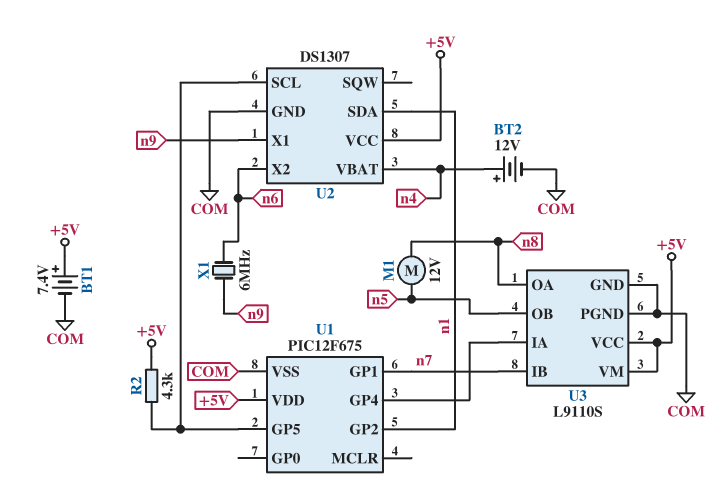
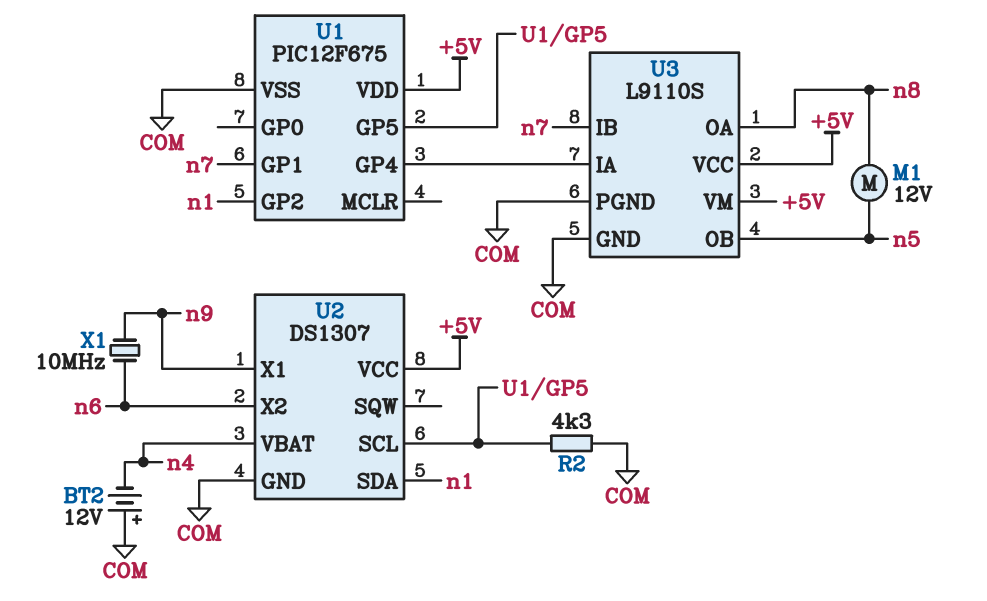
BT1: 7.4V (plus +5V, minus COM) -> none
BT2: 12V (plus n4, minus COM) -> 12V (plus COM, minus n4)
R2: 4.3k (+5V, U1/GP5) -> 4.3k (COM, U1/GP5)
X1: 6MHz (n6, n9) -> 10MHz (n6, n9)

